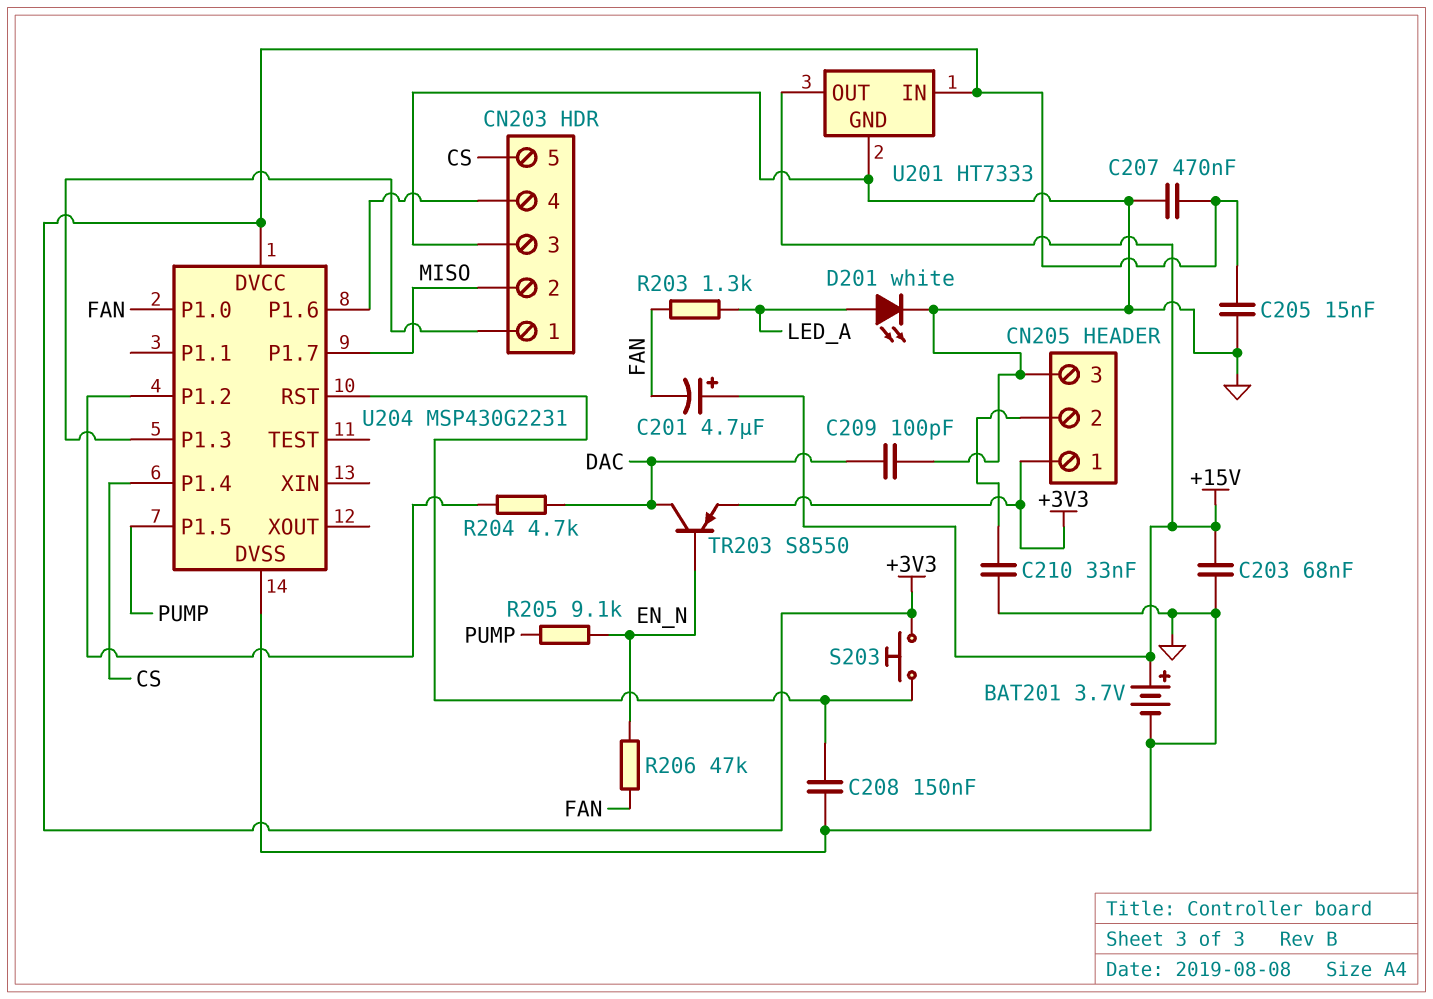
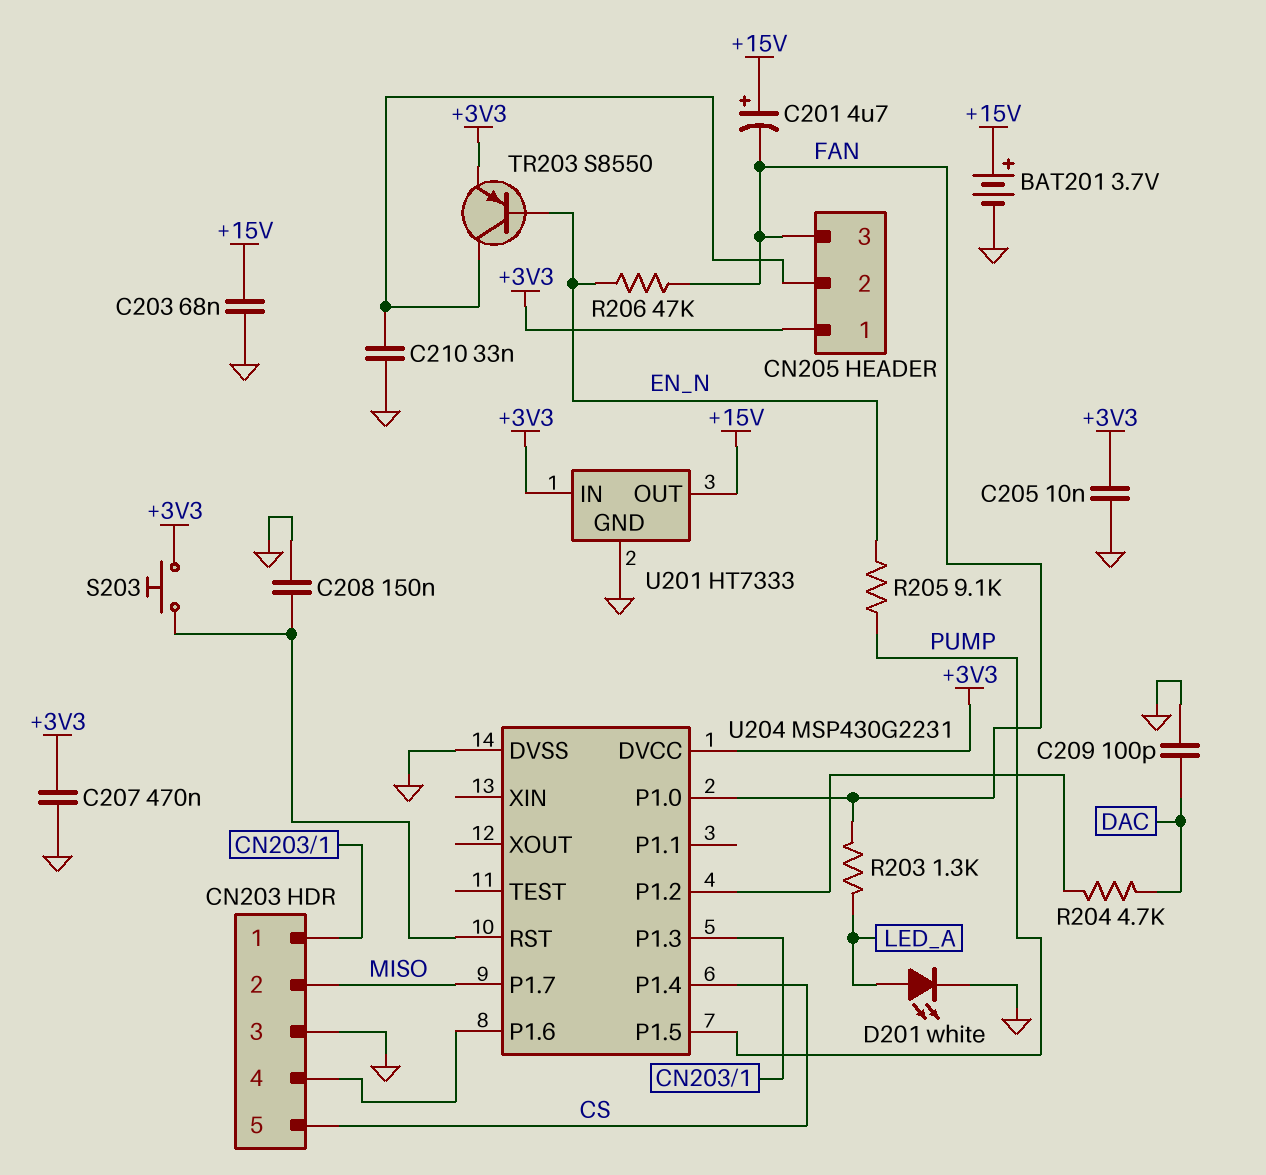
C205: 15nF (+3V3, GND) -> 10nF (+3V3, GND)
CN205 pin 3: GND -> FAN
TR203: PNP S8550 (B EN_N, C DAC, E +3V3) -> PNP S8550 (B EN_N, C CN205/2, E +3V3)

